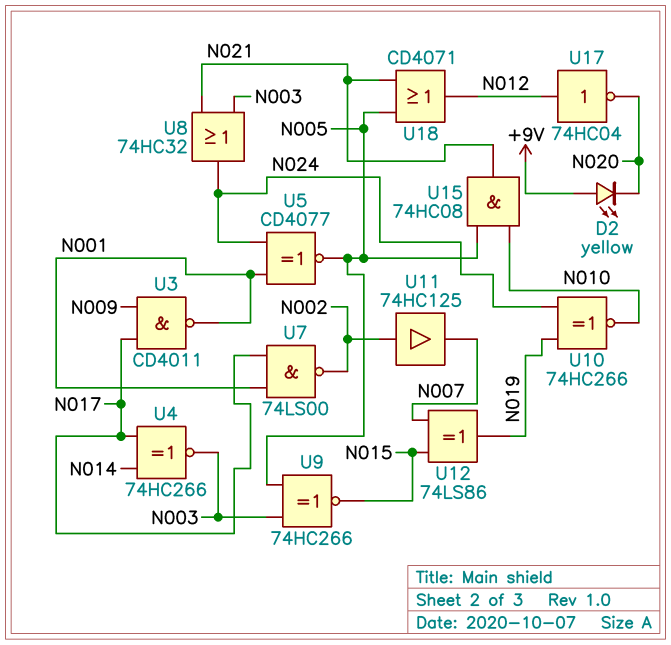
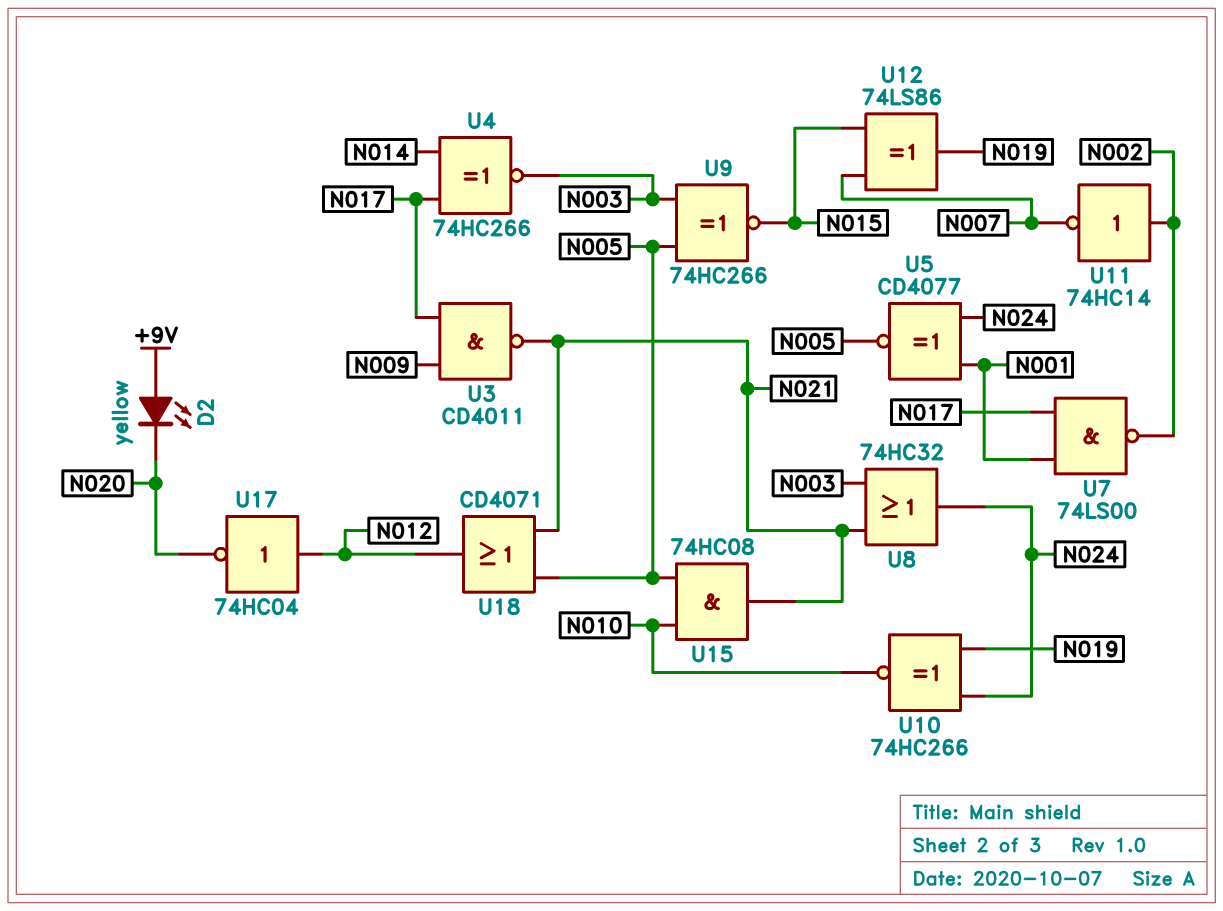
U3: NAND CD4011 (in N009, in N017, out N001) -> NAND CD4011 (in N009, in N017, out N021)
U11: buffer 74HC125 (in N002, out N007) -> NOT 74HC14 (in N002, out N007)

